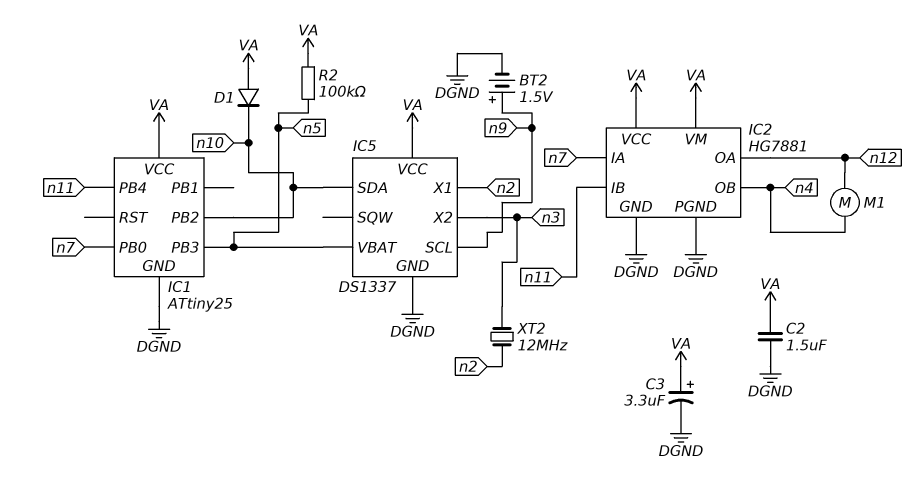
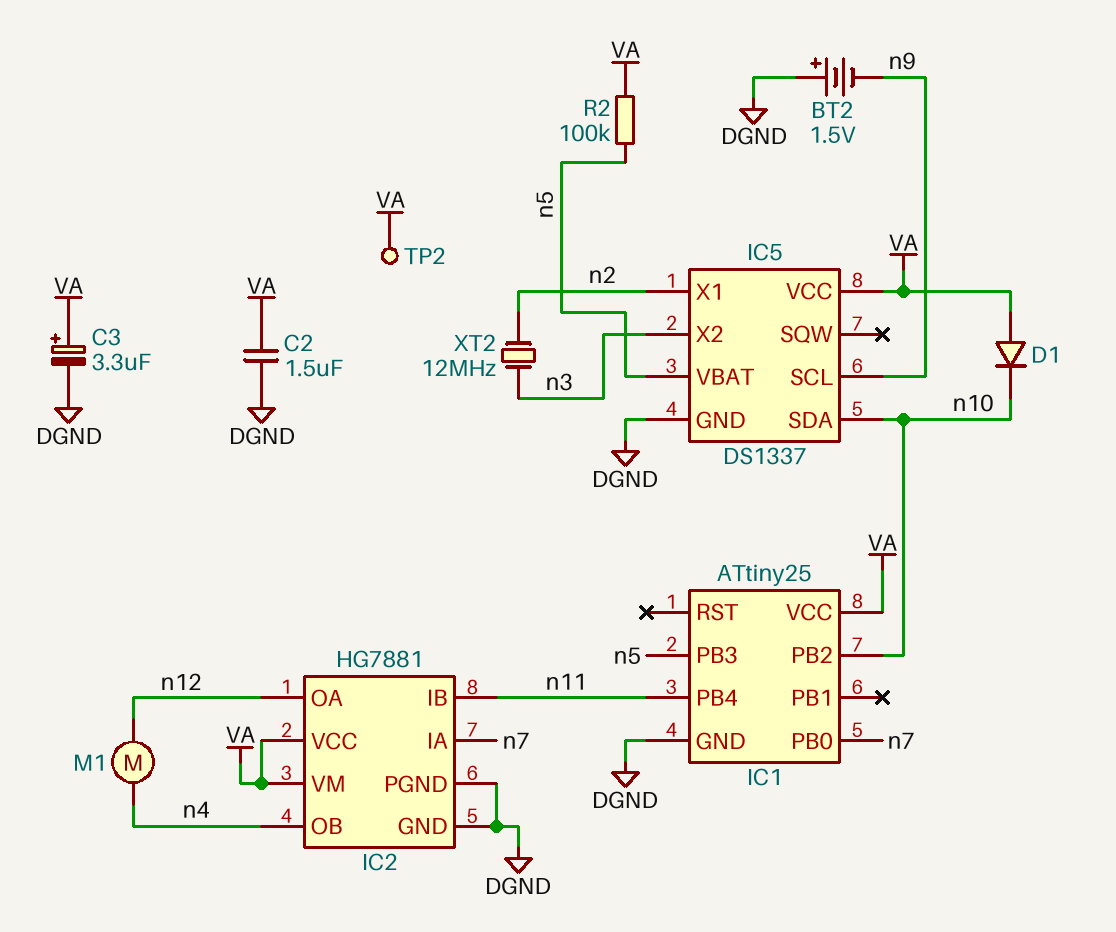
BT2: 1.5V (plus n9, minus DGND) -> 1.5V (plus DGND, minus n9)
TP2: none -> test point (VA)

